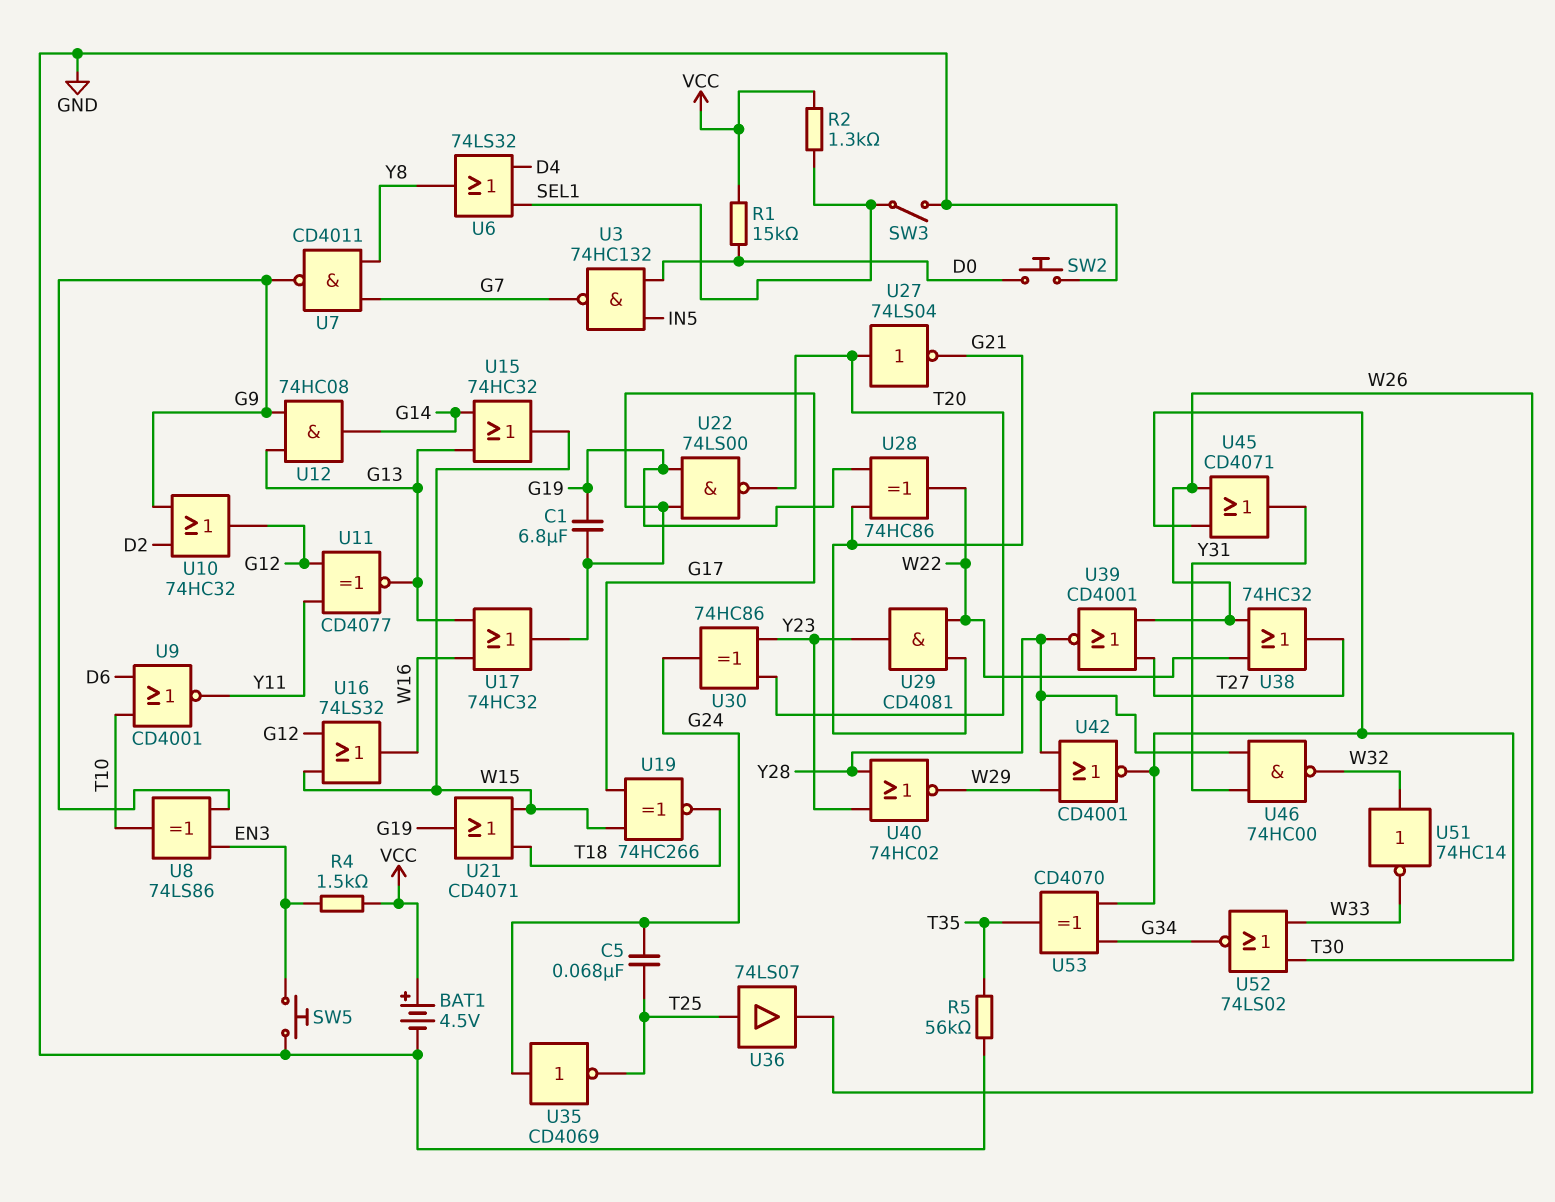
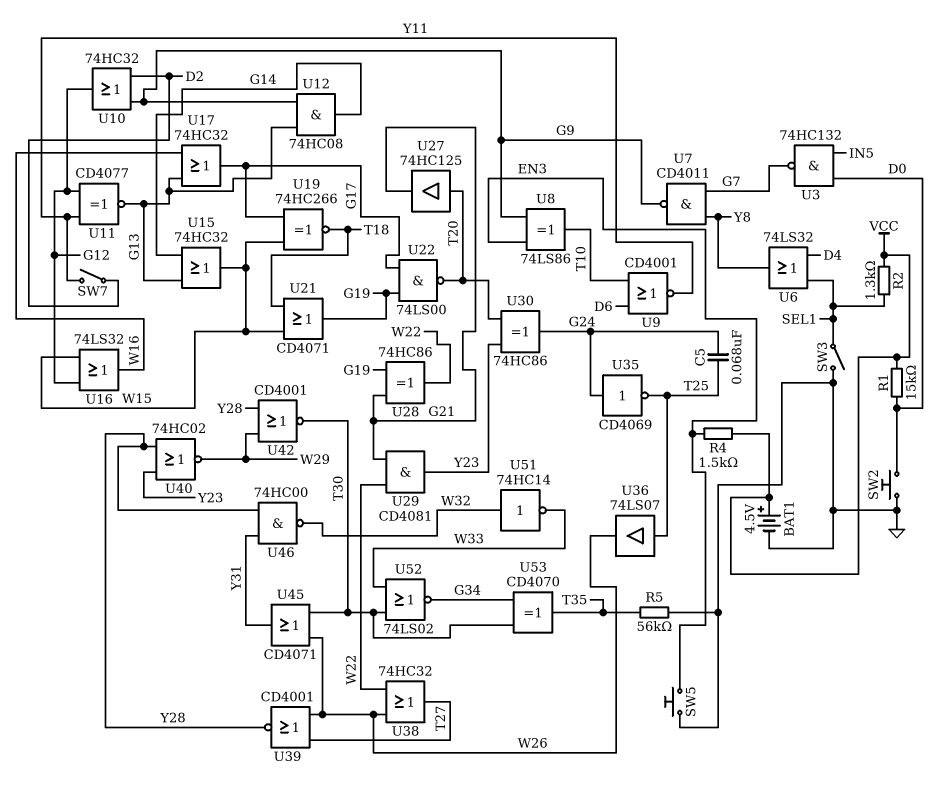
C1: 6.8uF (G17, G19) -> none
SW7: none -> switch (D2, Y11)
U27: NOT 74LS04 (in T20, out G21) -> buffer 74HC125 (in T20, out G21)

